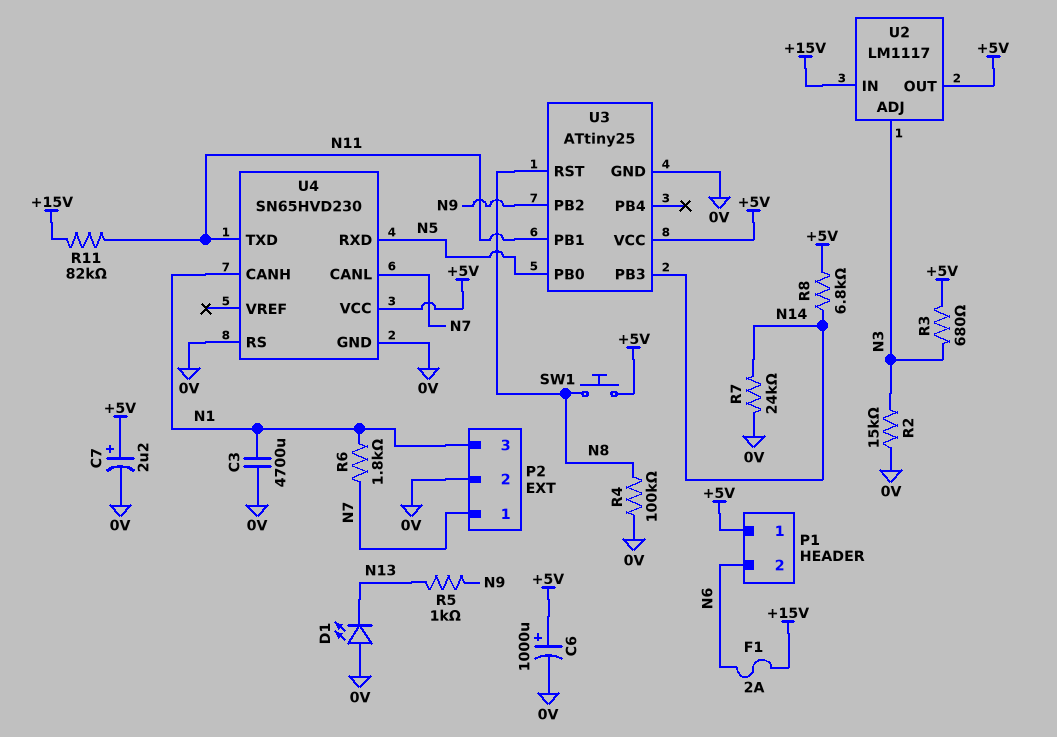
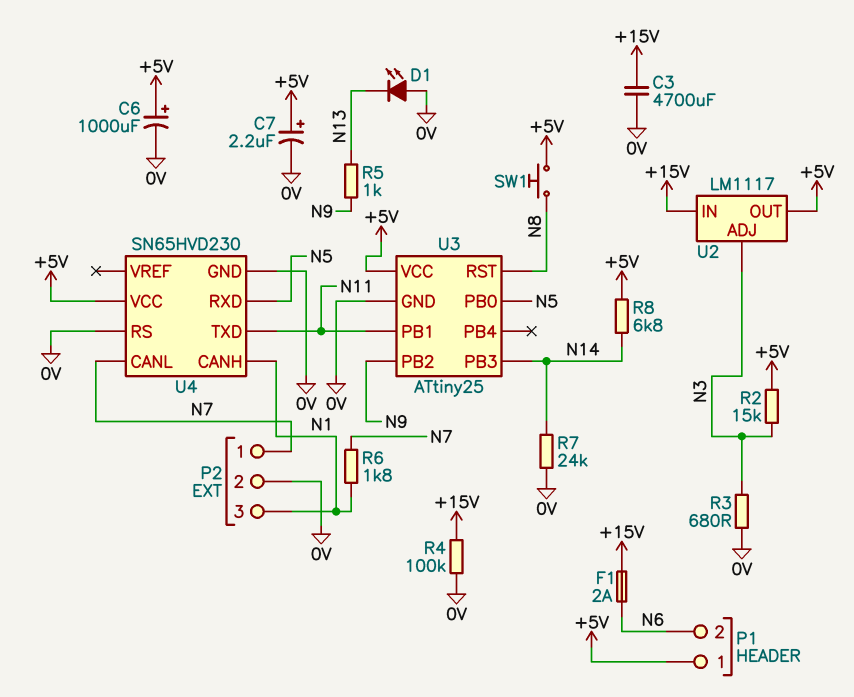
C3: 4700uF (0V, N1) -> 4700uF (+15V, 0V)
R2: 15k (0V, N3) -> 15k (+5V, N3)
R3: 680 (+5V, N3) -> 680 (0V, N3)
R4: 100k (0V, N8) -> 100k (+15V, 0V)
R11: 82k (+15V, N11) -> none

